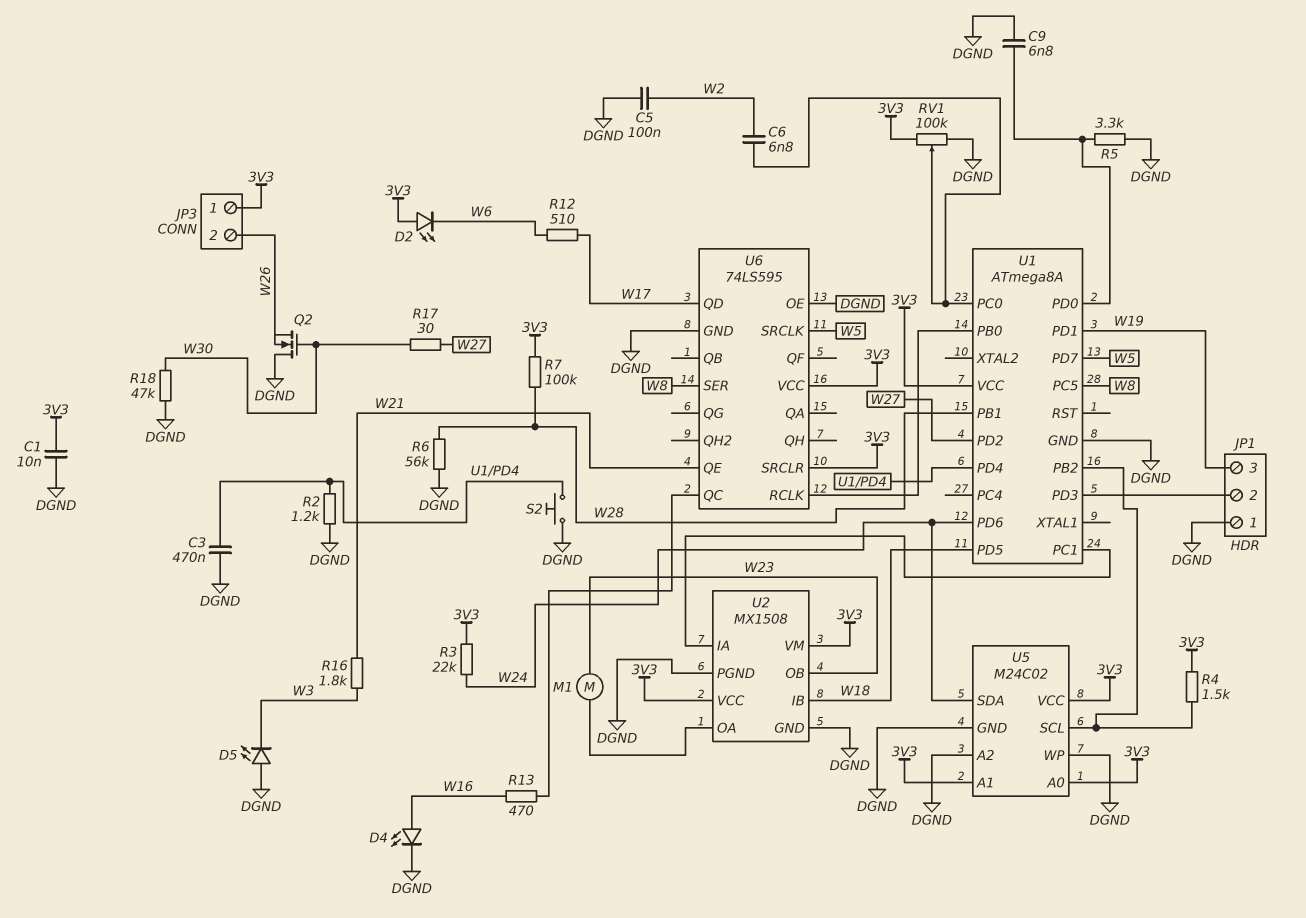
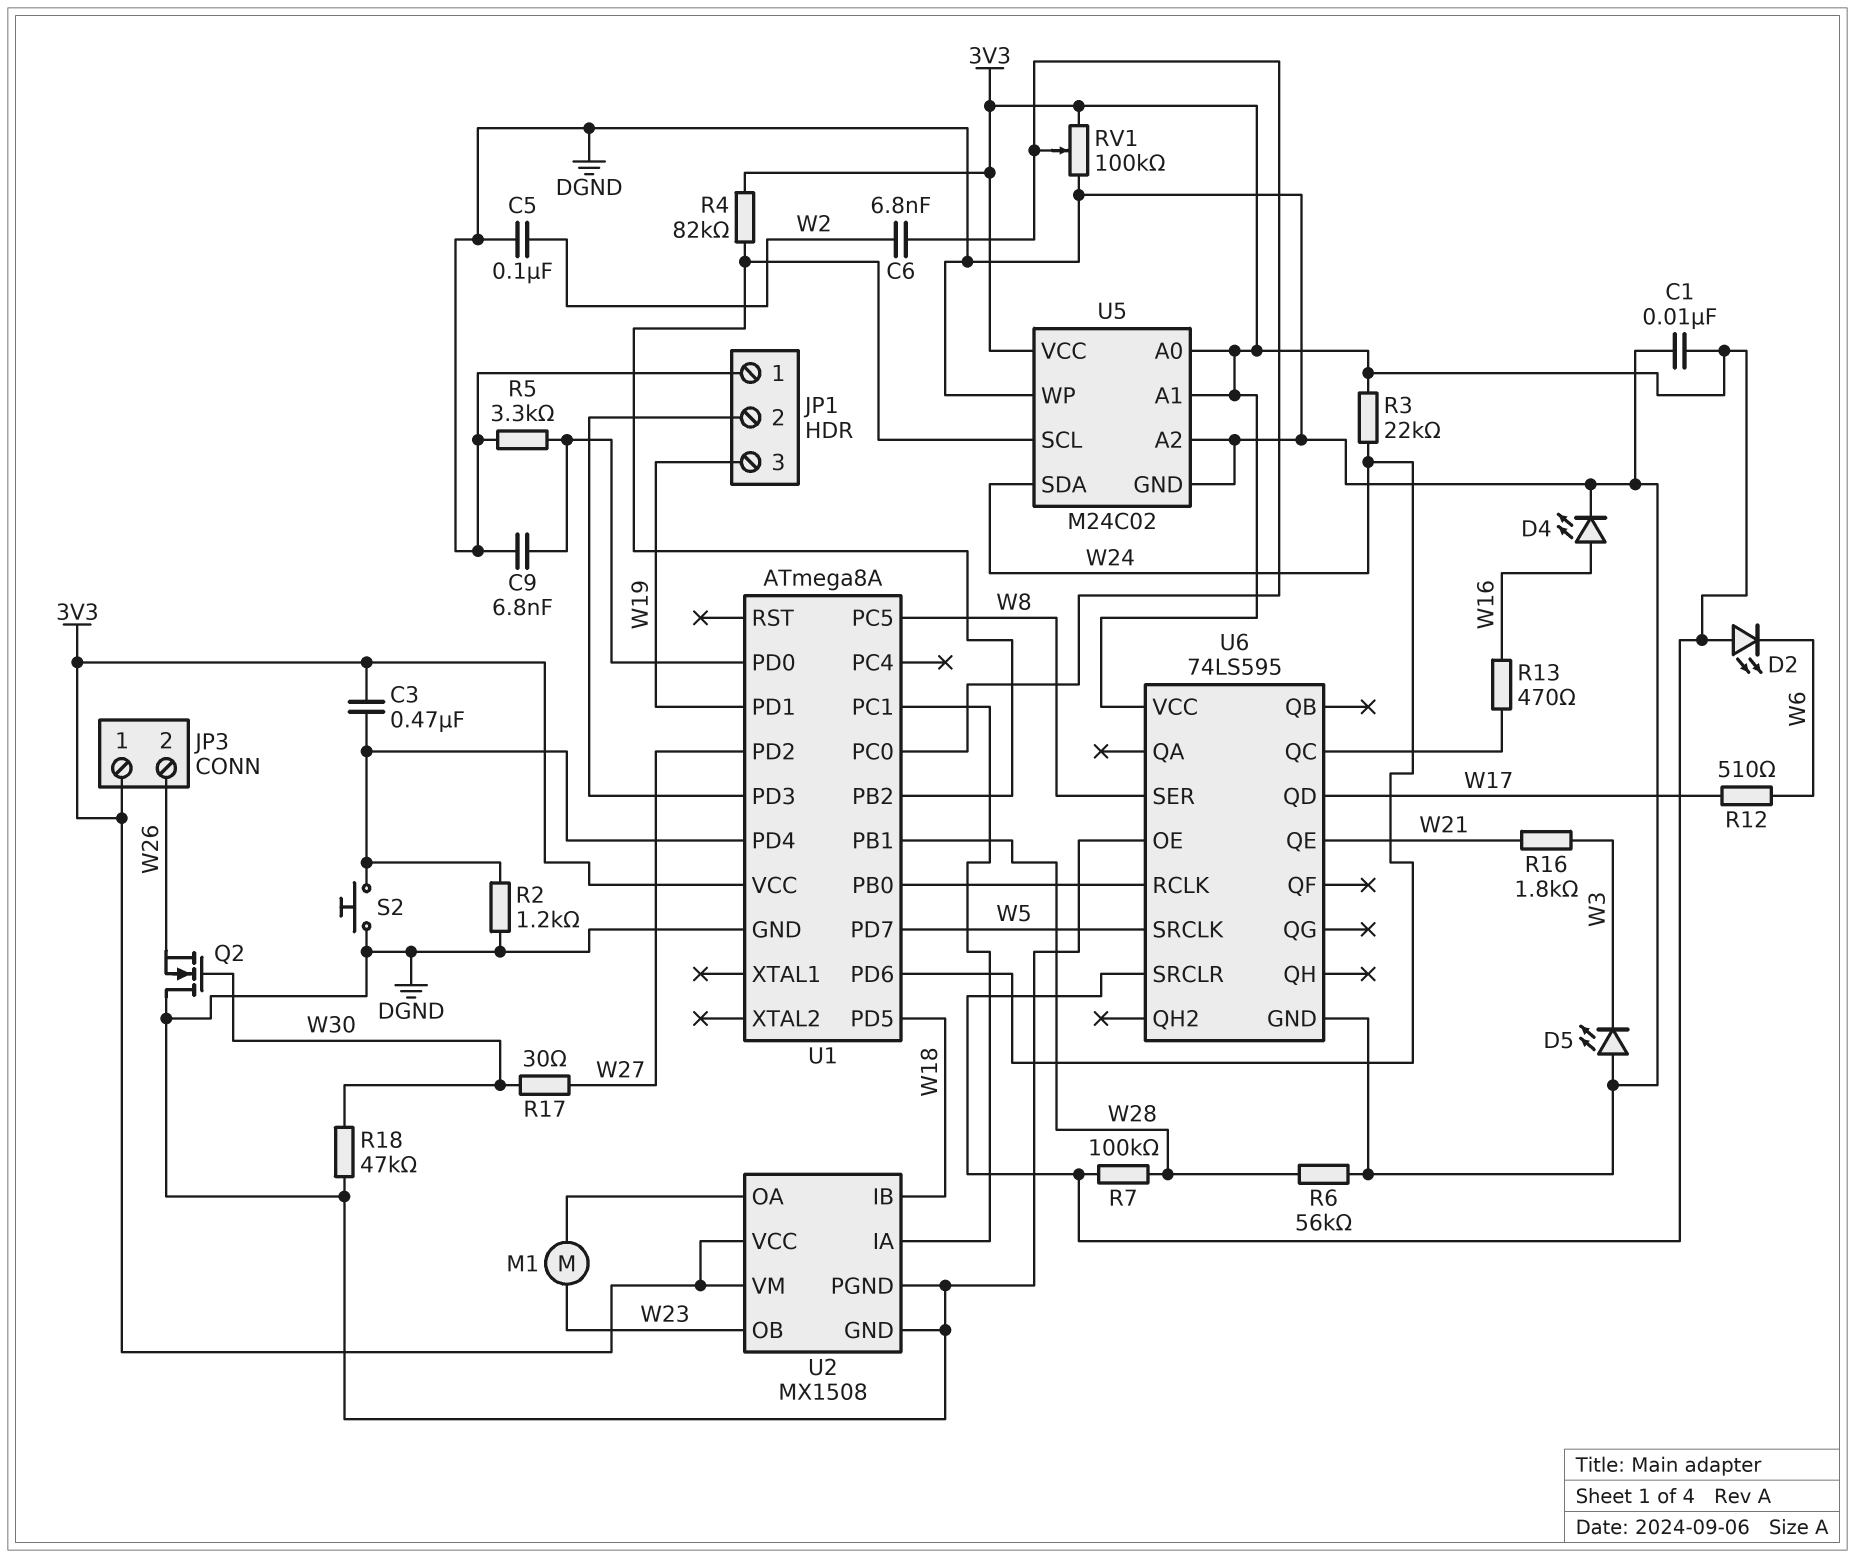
C3: 470nF (DGND, U1/PD4) -> 470nF (3V3, U1/PD4)
R4: 1.5k (3V3, U1/PB2) -> 82k (3V3, U1/PB2)

